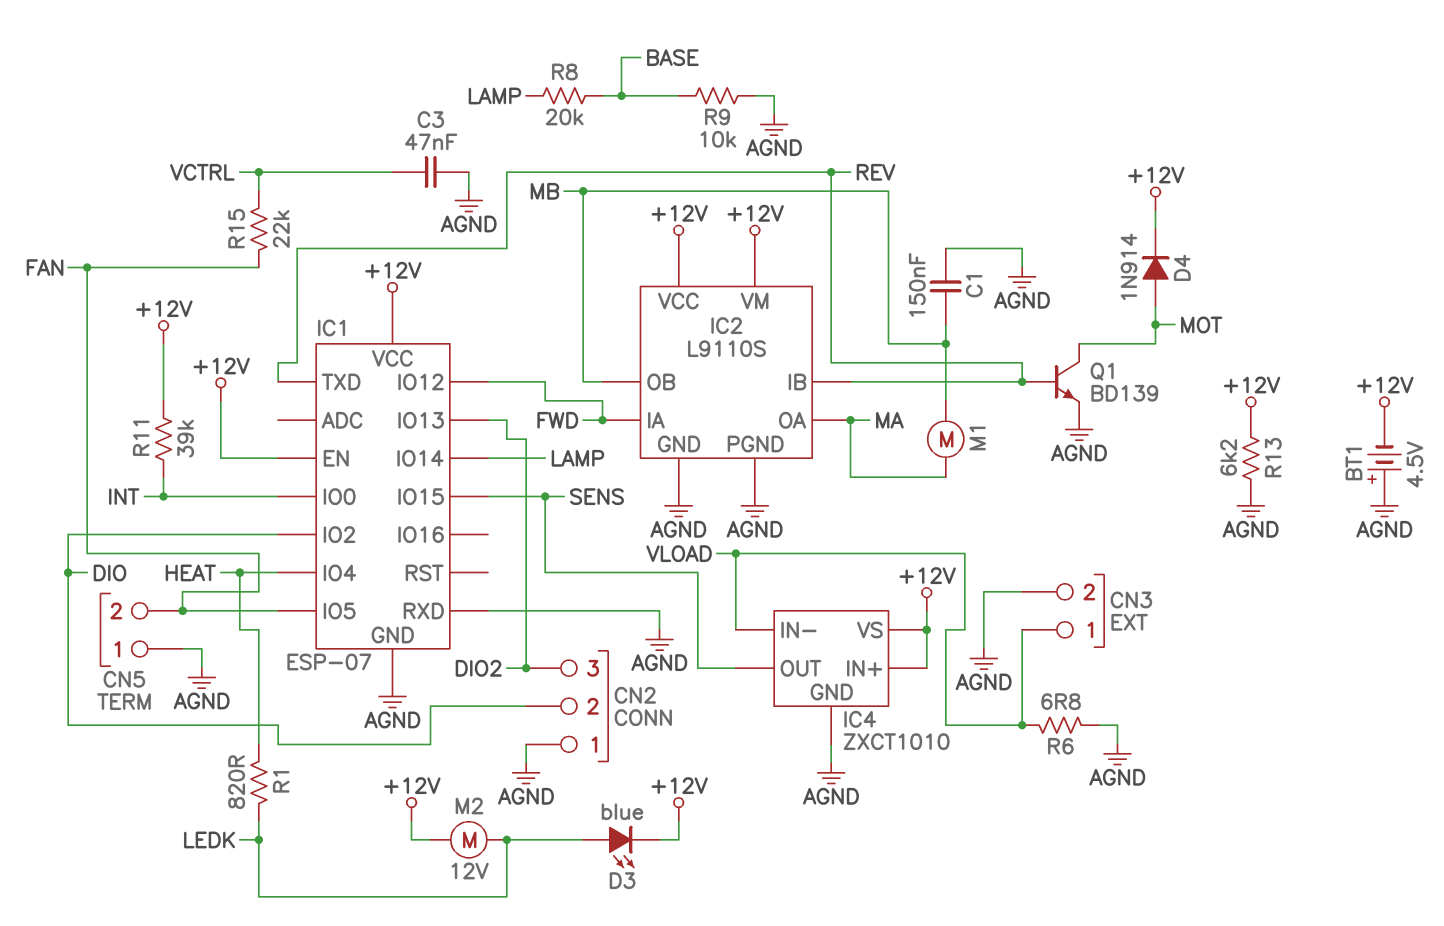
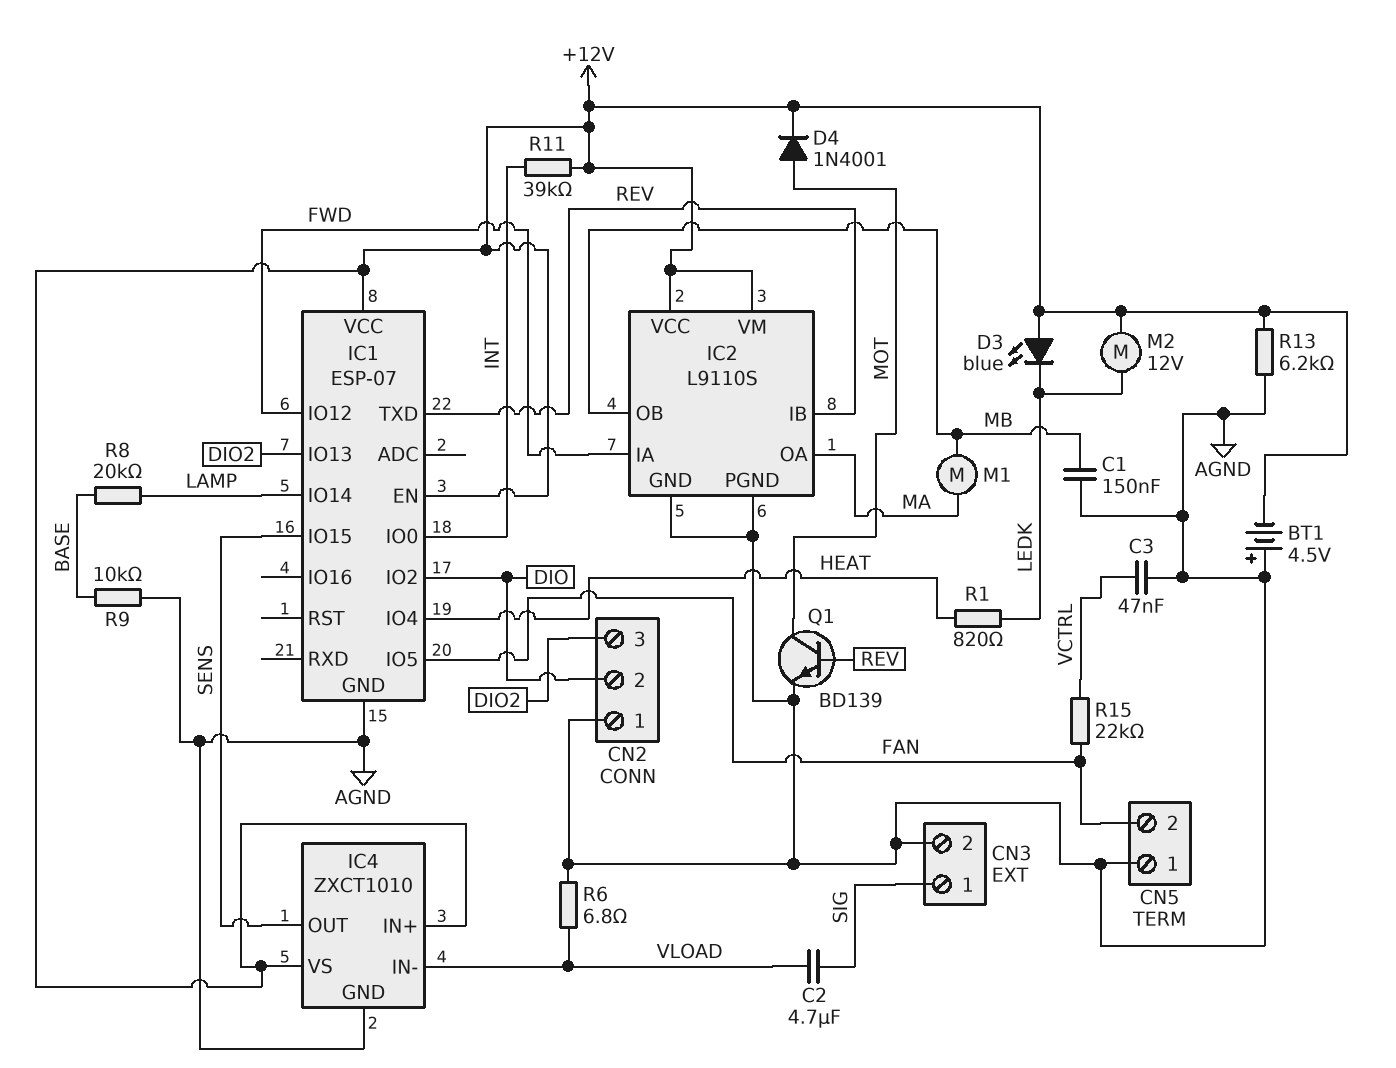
C2: none -> 4.7uF (SIG, VLOAD)
CN3 pin 1: VLOAD -> SIG
D3: LED blue (A LEDK, K +12V) -> LED blue (A +12V, K LEDK)
D4: diode 1N914 (A MOT, K +12V) -> diode 1N4001 (A MOT, K +12V)
IC1 pin RXD: AGND -> none

